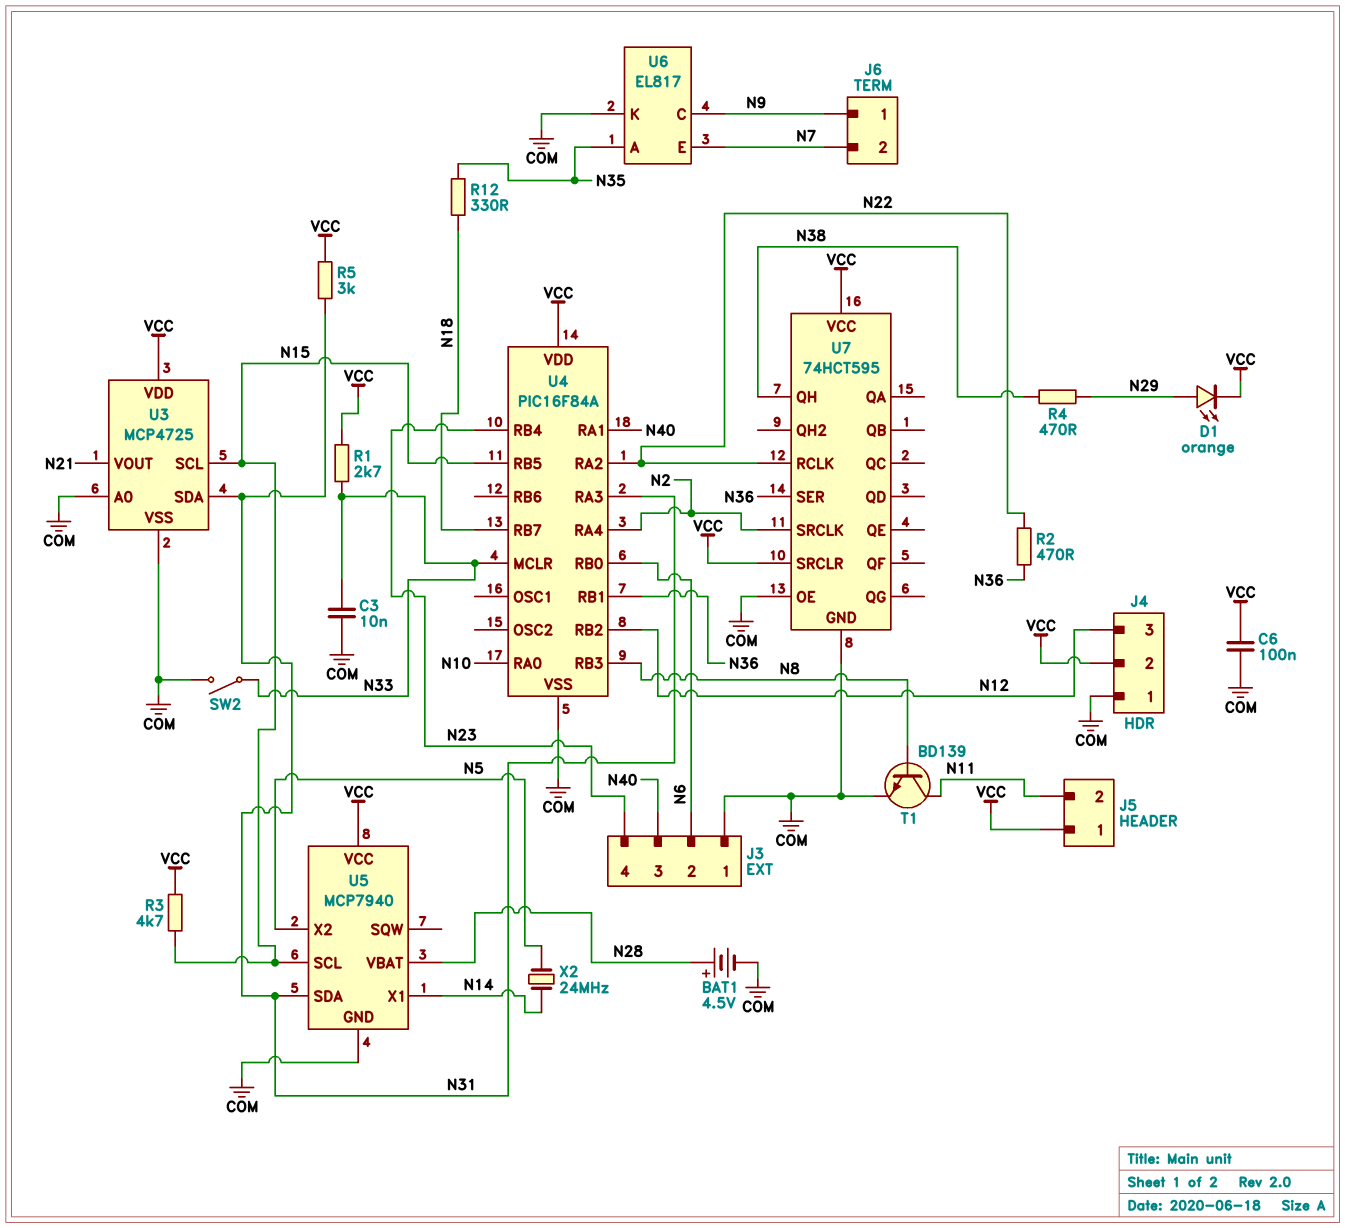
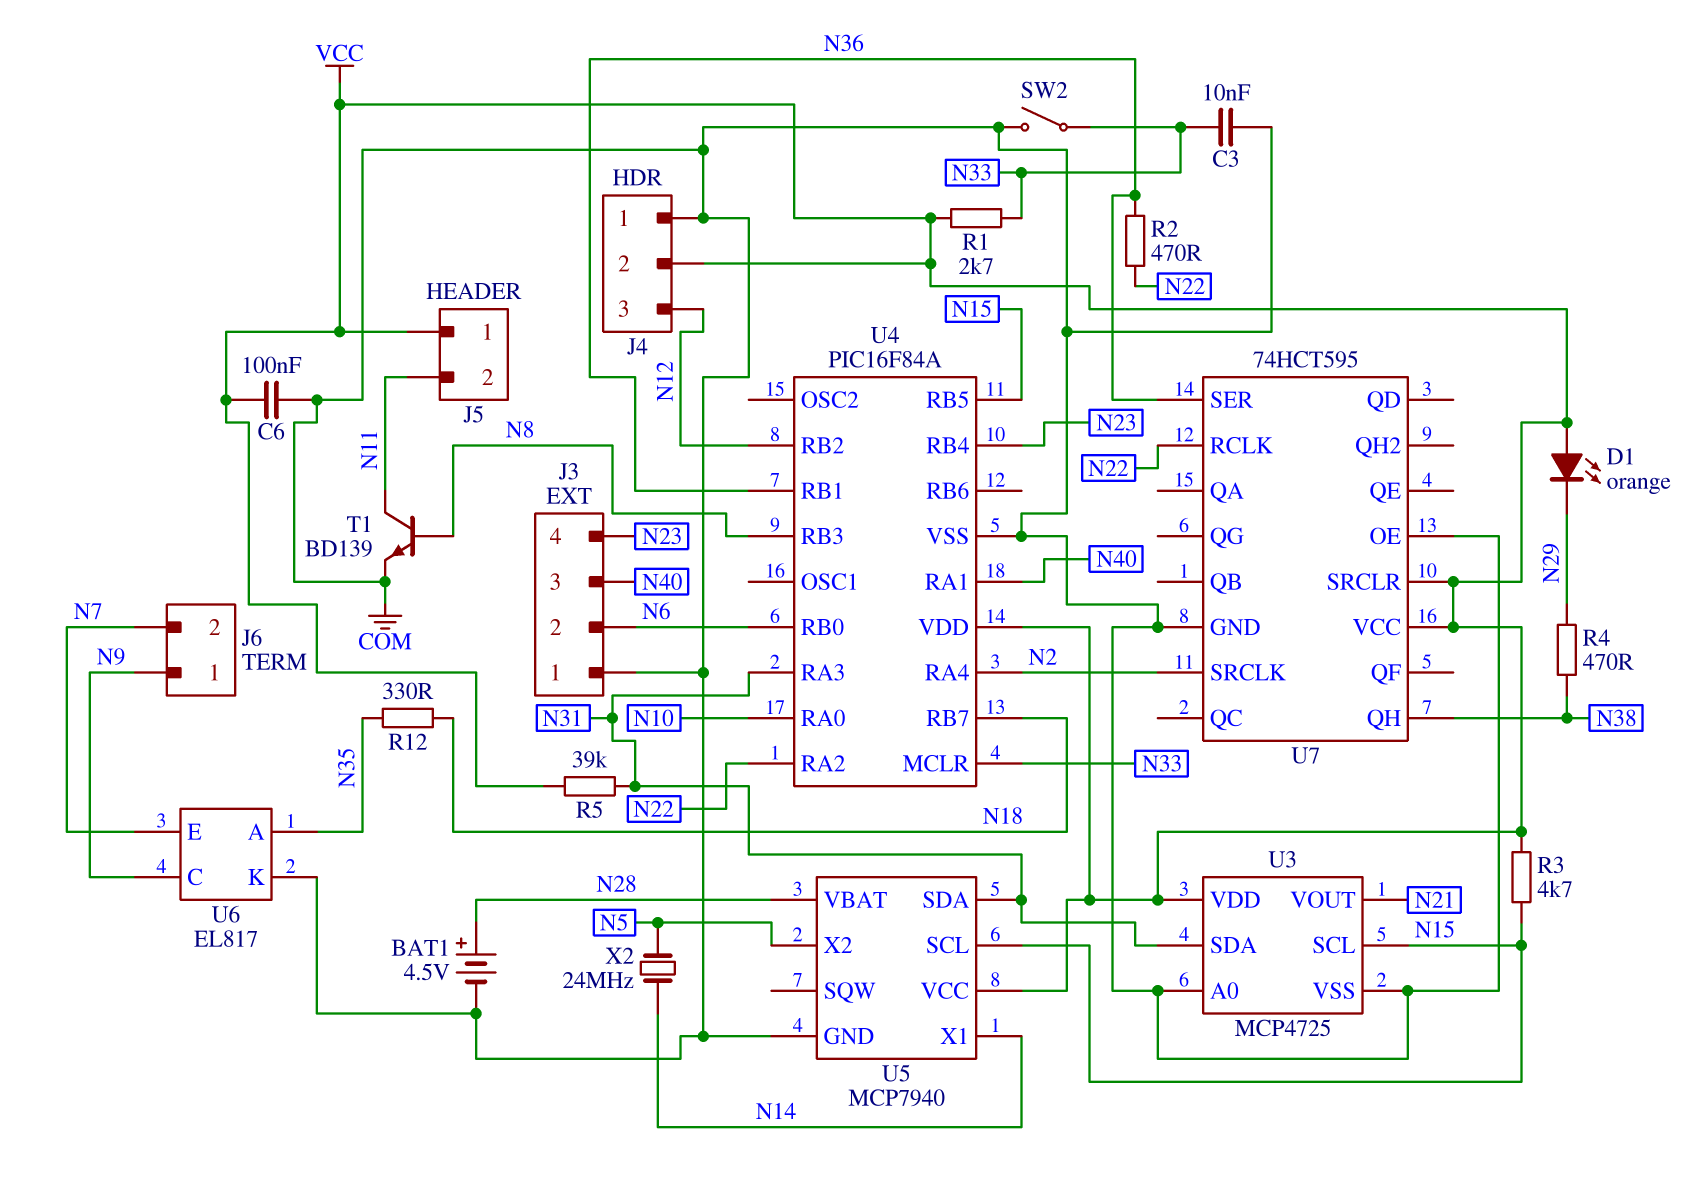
D1: LED orange (A N29, K VCC) -> LED orange (A VCC, K N29)
R5: 3k (N31, VCC) -> 39k (N31, VCC)

